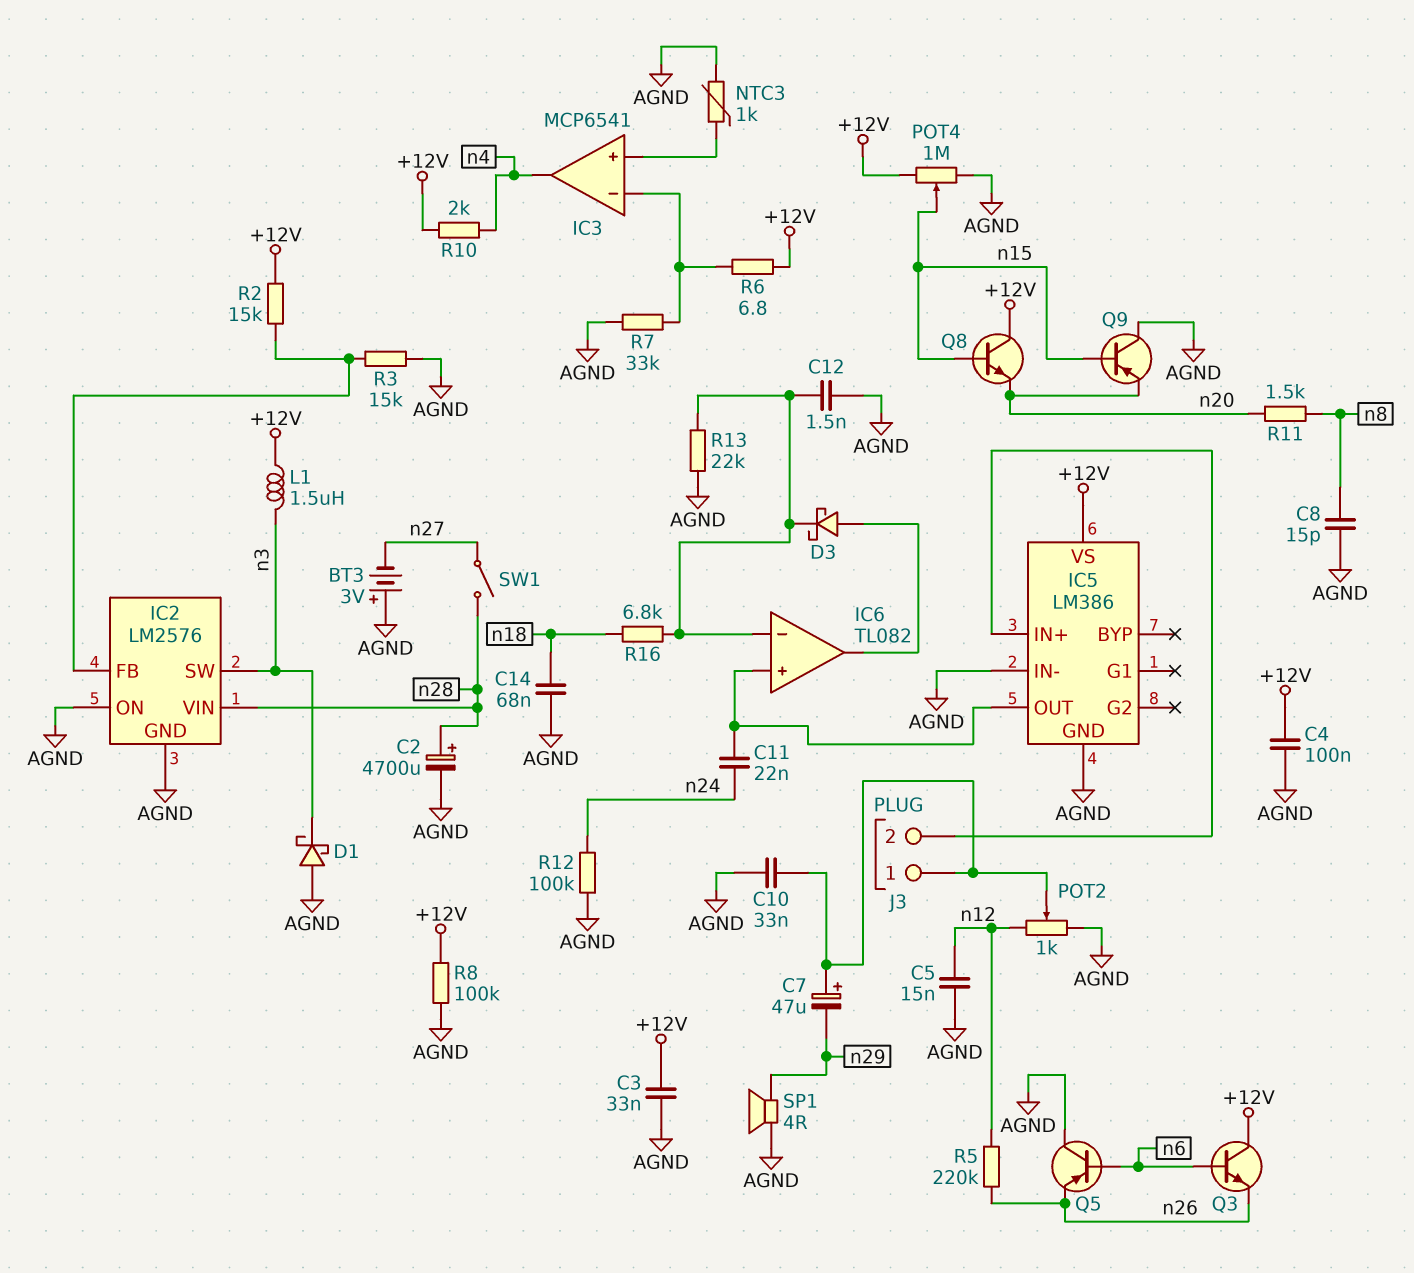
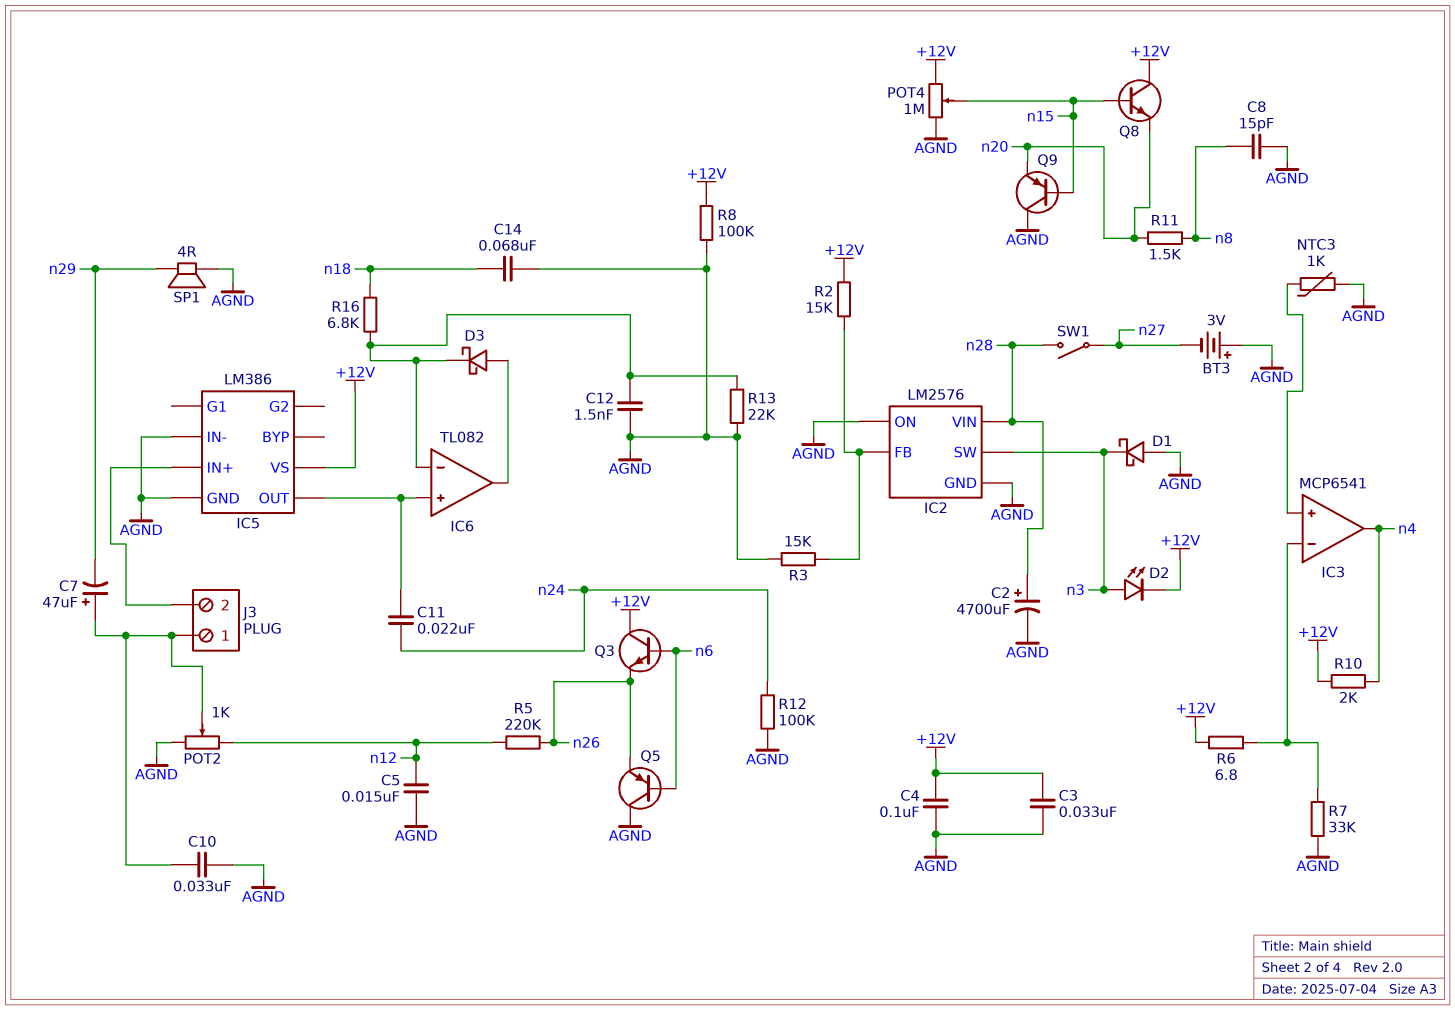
D2: none -> LED (A n3, K +12V)
L1: 1.5uH (+12V, n3) -> none

